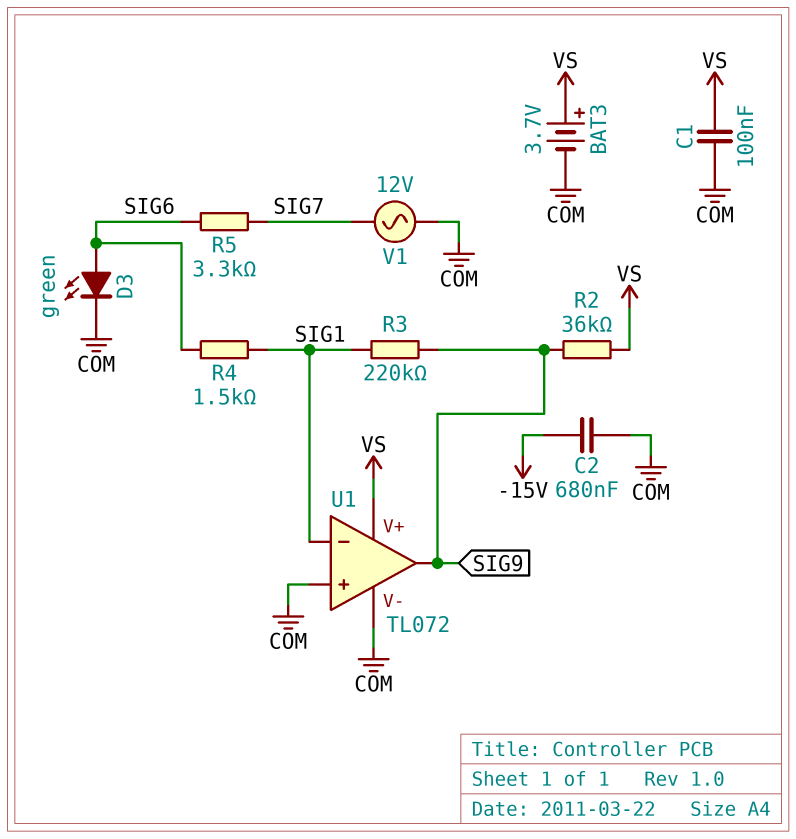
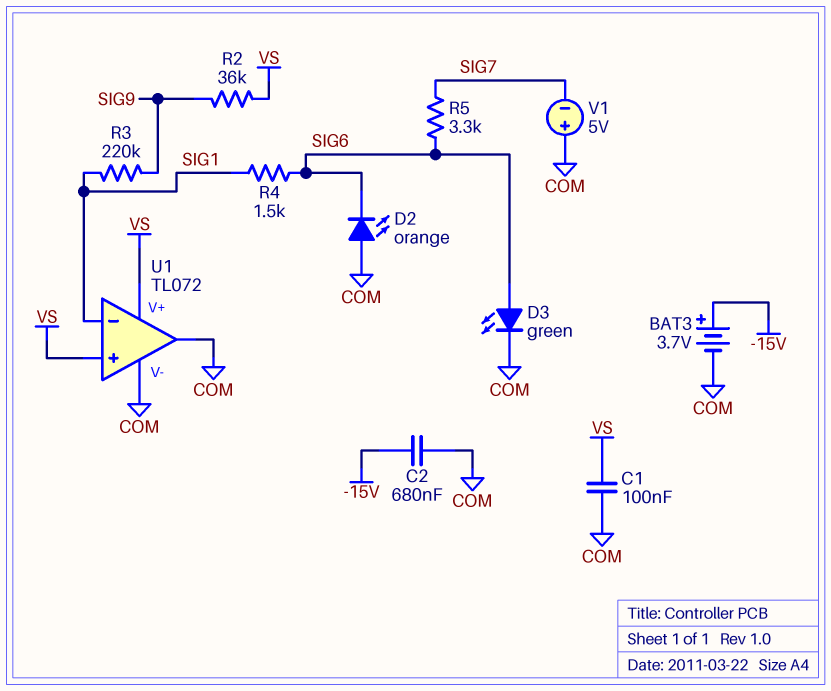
BAT3: 3.7V (plus VS, minus COM) -> 3.7V (plus -15V, minus COM)
D2: none -> LED orange (A COM, K SIG6)
U1 pin in+: COM -> VS
U1 pin out: SIG9 -> COM
V1: AC 12V (COM, SIG7) -> 5V (plus COM, minus SIG7)

